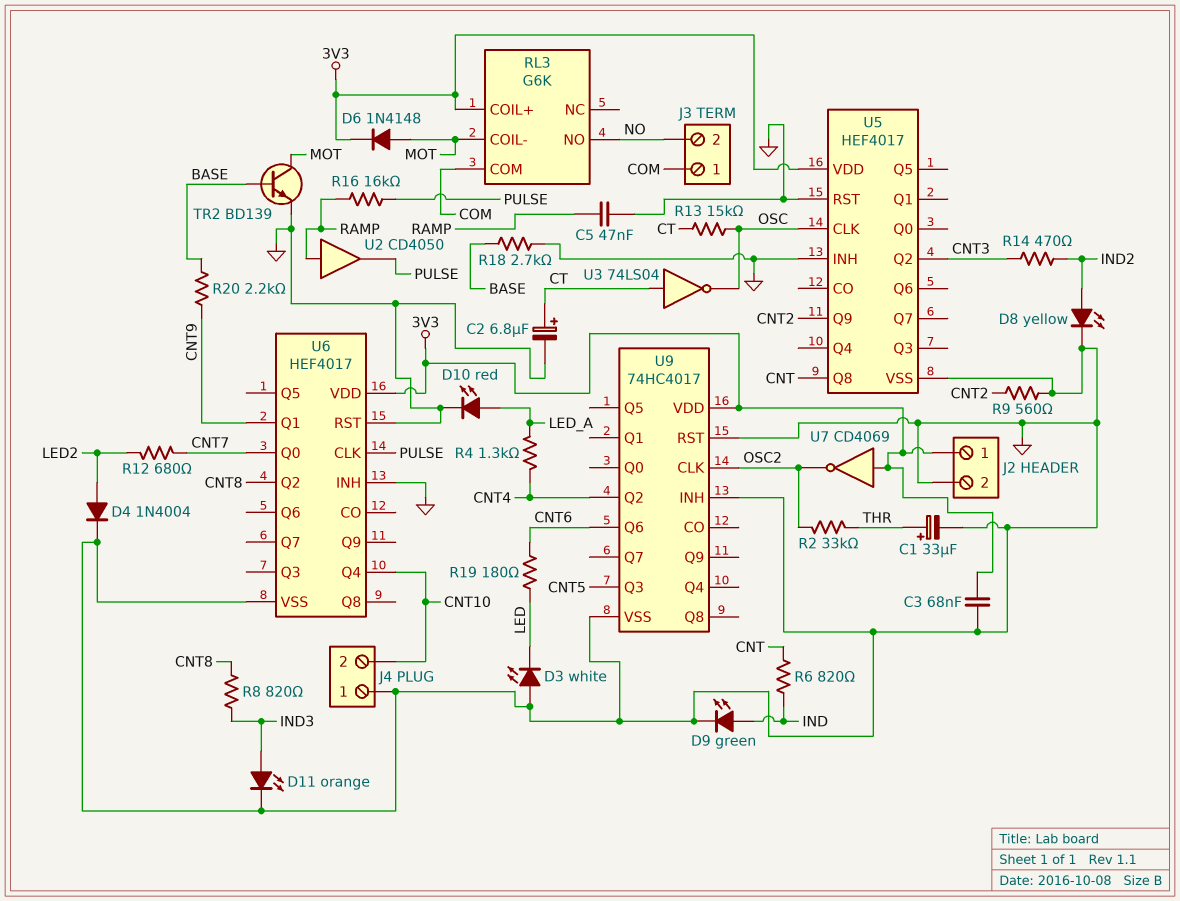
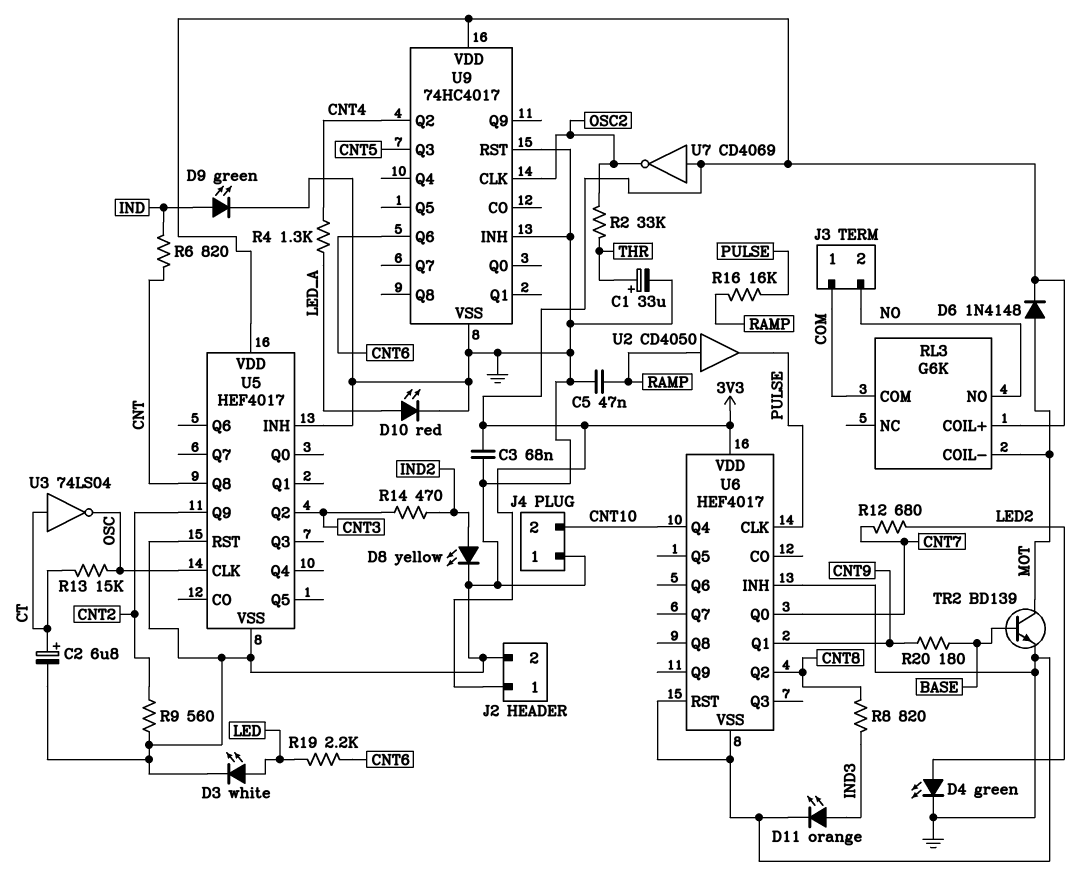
D3: LED white (A GND, K LED) -> LED white (A LED, K GND)
D4: diode 1N4004 (A LED2, K GND) -> LED green (A LED2, K GND)
R18: 2.7k (BASE, GND) -> none
R19: 180 (CNT6, LED) -> 2.2k (CNT6, LED)
R20: 2.2k (BASE, CNT9) -> 180 (BASE, CNT9)

